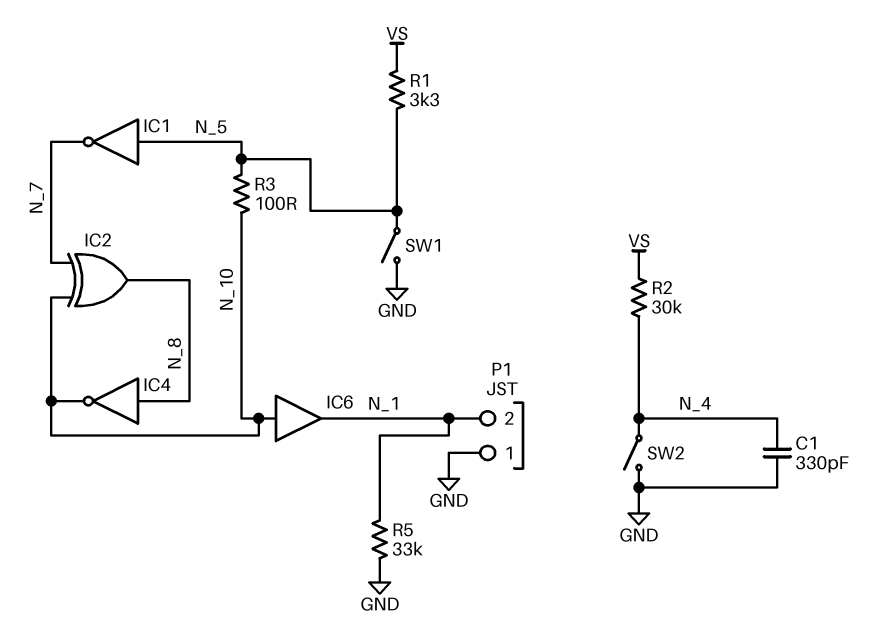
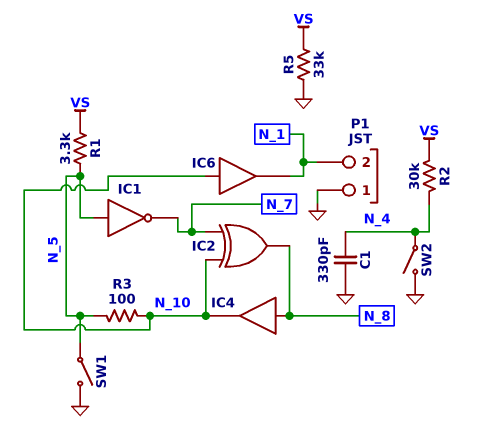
IC4: NOT (in N_8, out N_10) -> buffer (in N_8, out N_10)
R5: 33k (GND, N_1) -> 33k (GND, VS)

